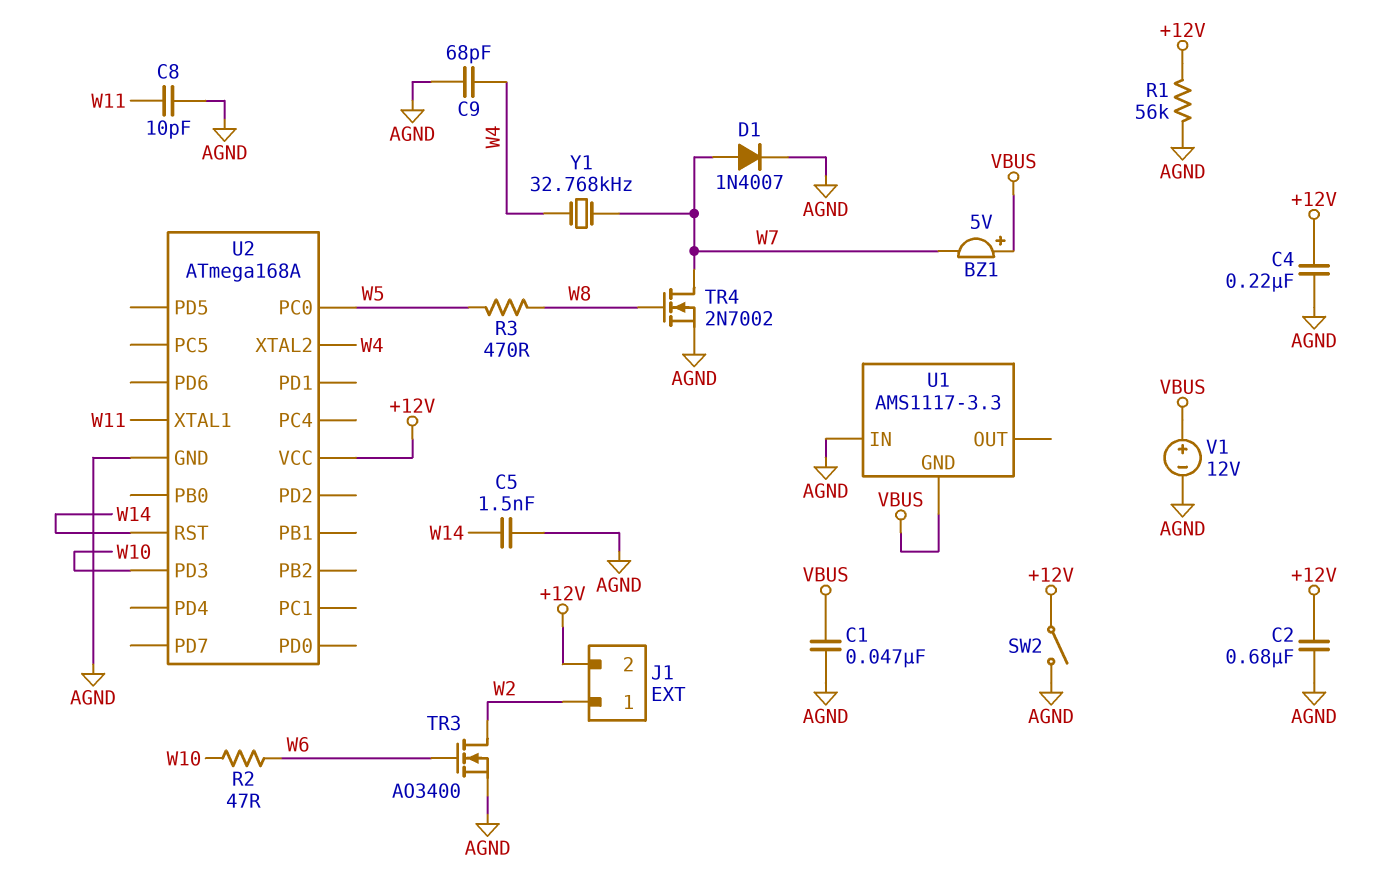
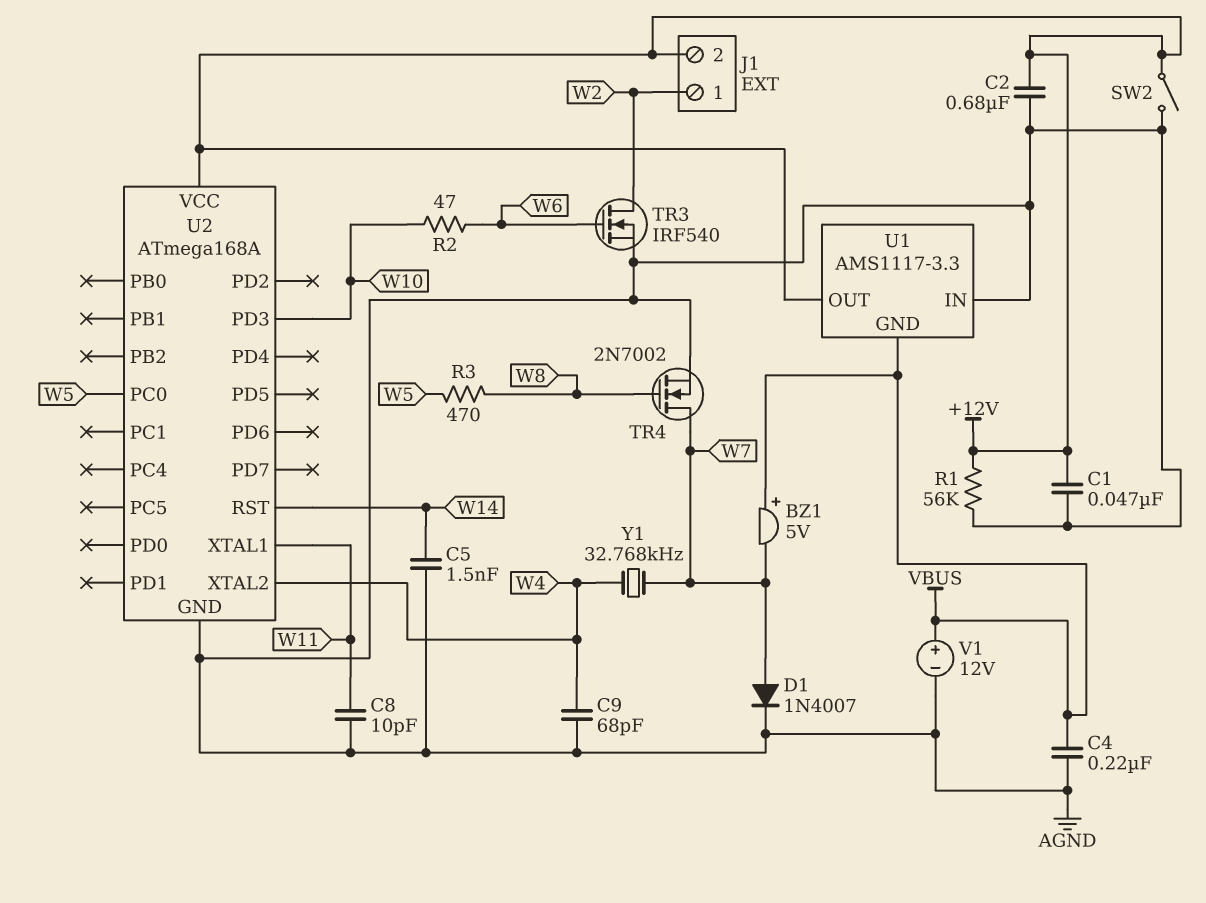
C1: 47nF (AGND, VBUS) -> 47nF (+12V, AGND)
C4: 220nF (+12V, AGND) -> 220nF (AGND, VBUS)
TR3: NMOS AO3400 (G W6, D W2, S AGND) -> NMOS IRF540 (G W6, D W2, S AGND)
U1 pin OUT: none -> +12V

